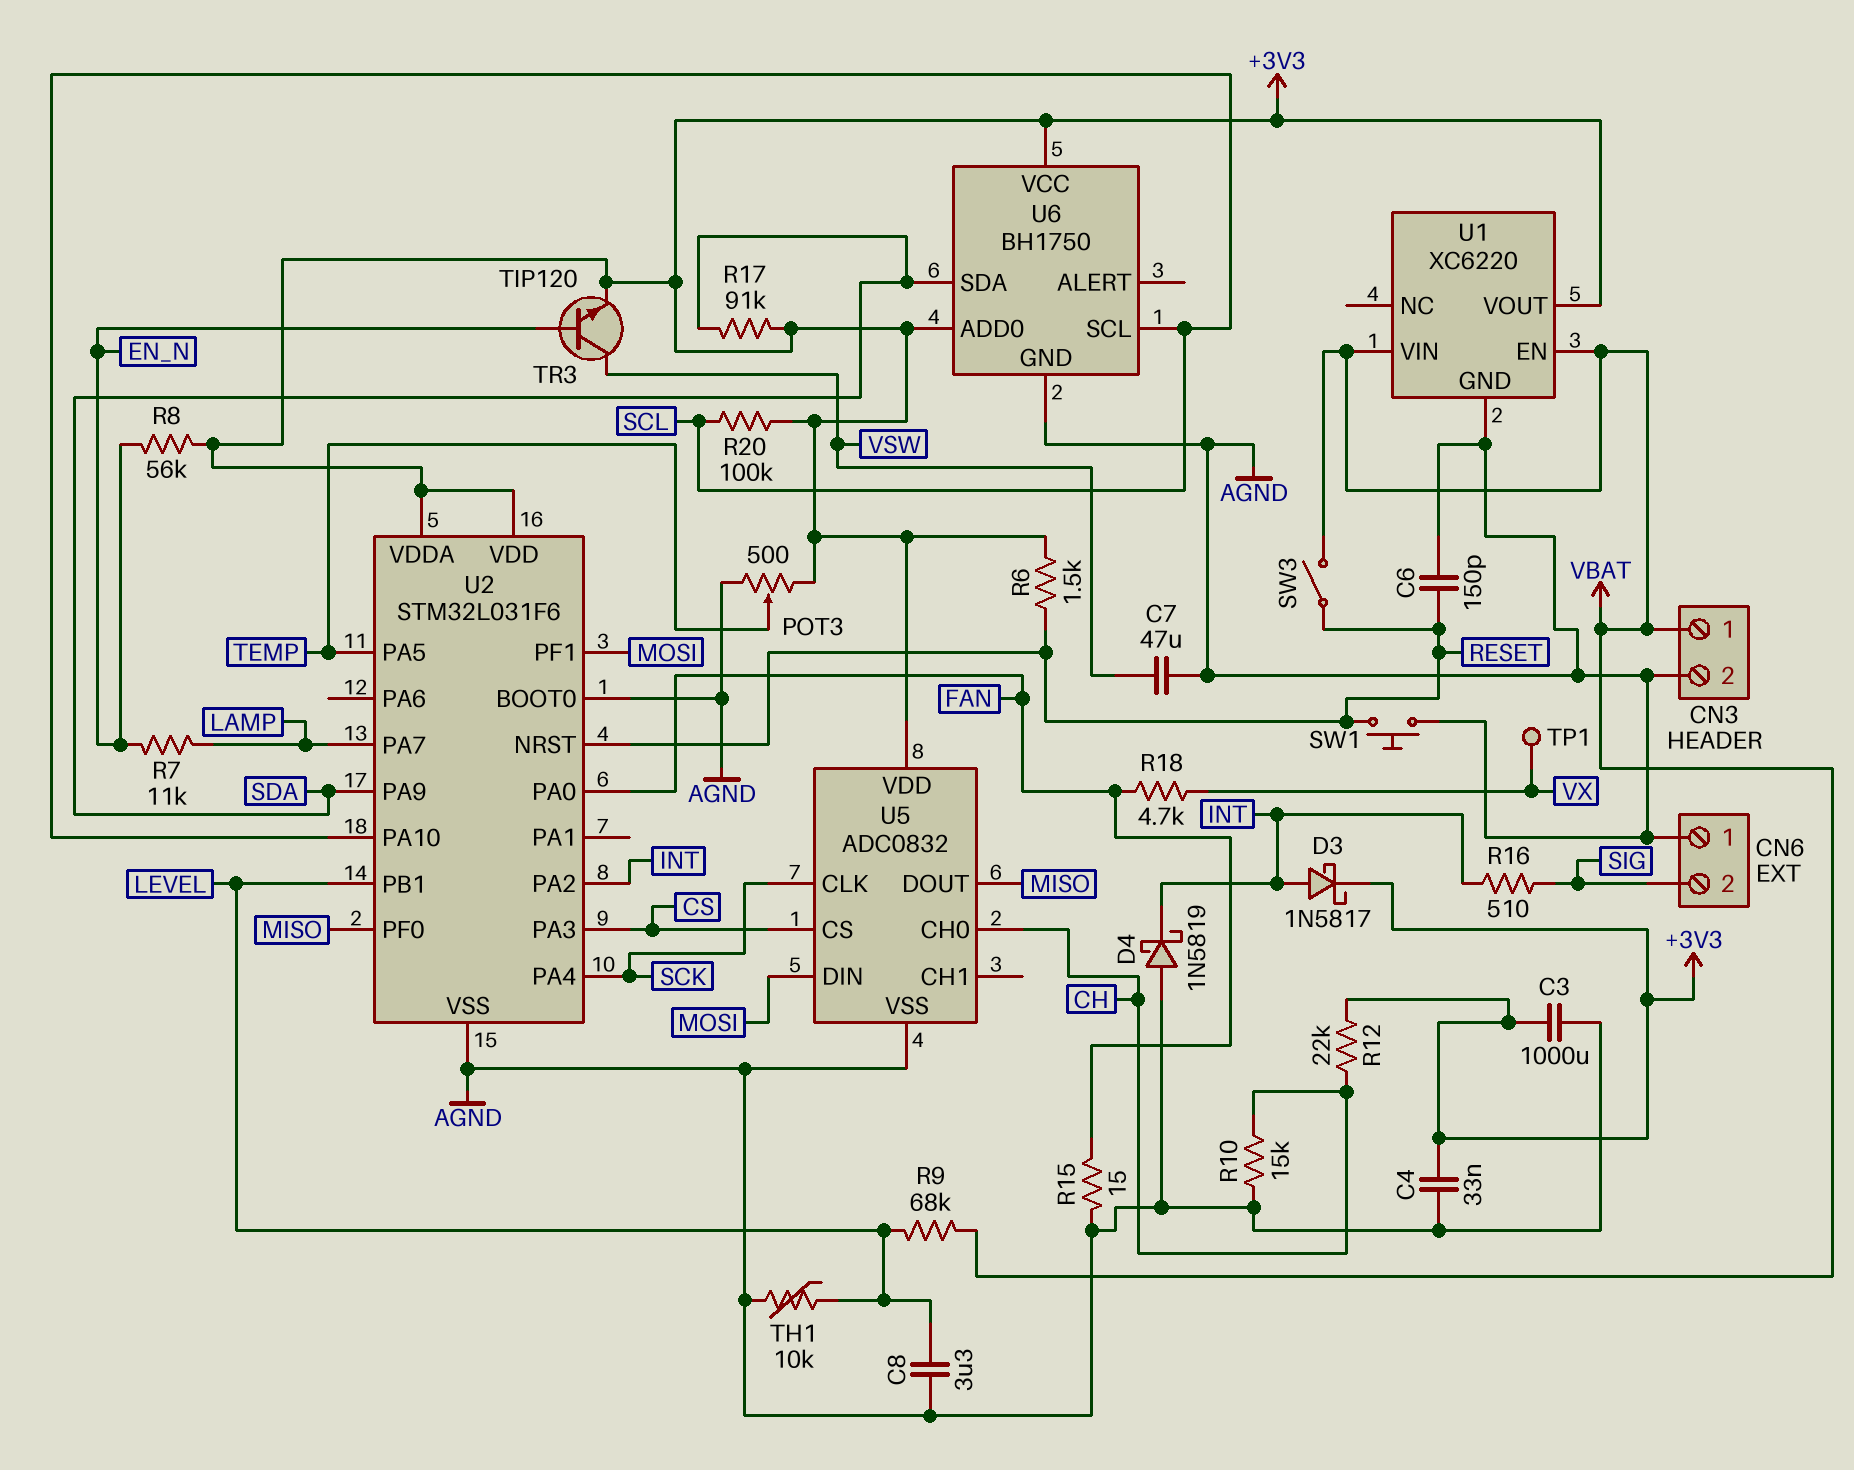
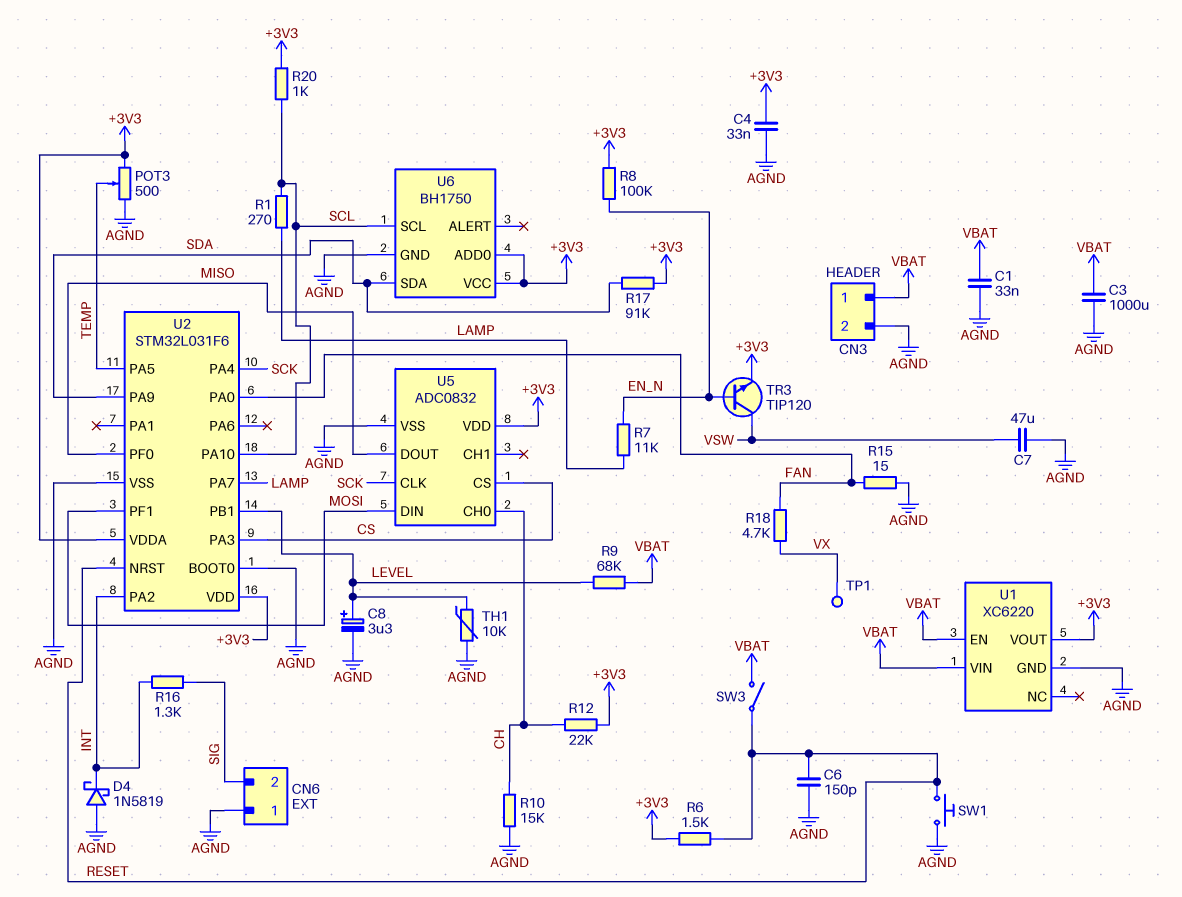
C1: none -> 33nF (AGND, VBAT)
C3: 1000uF (+3V3, AGND) -> 1000uF (AGND, VBAT)
C8: 3.3uF (AGND, LEVEL) -> 3.3uF (plus LEVEL, minus AGND)
D3: schottky 1N5817 (A INT, K +3V3) -> none
R1: none -> 270 (LAMP, SCL)
R8: 56k (+3V3, EN_N) -> 100k (+3V3, EN_N)
R16: 510 (INT, SIG) -> 1.3k (INT, SIG)
R20: 100k (+3V3, SCL) -> 1k (+3V3, SCL)

